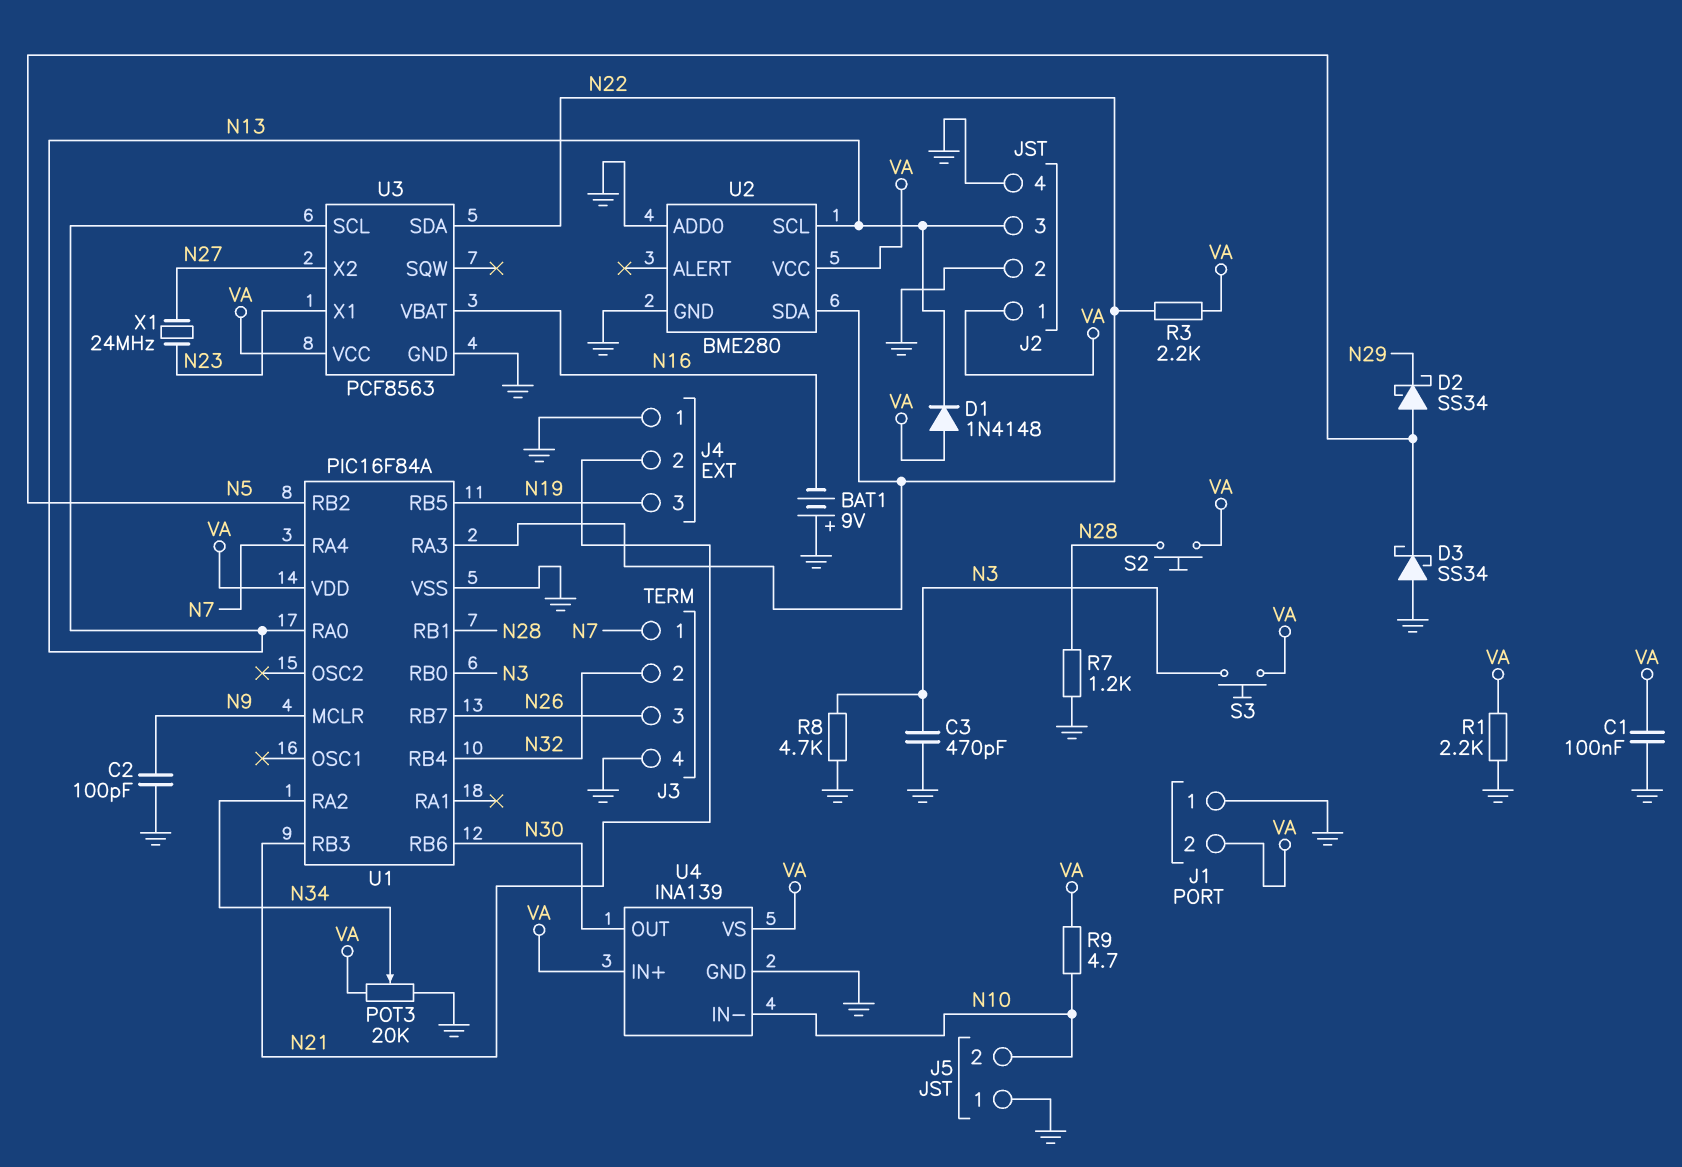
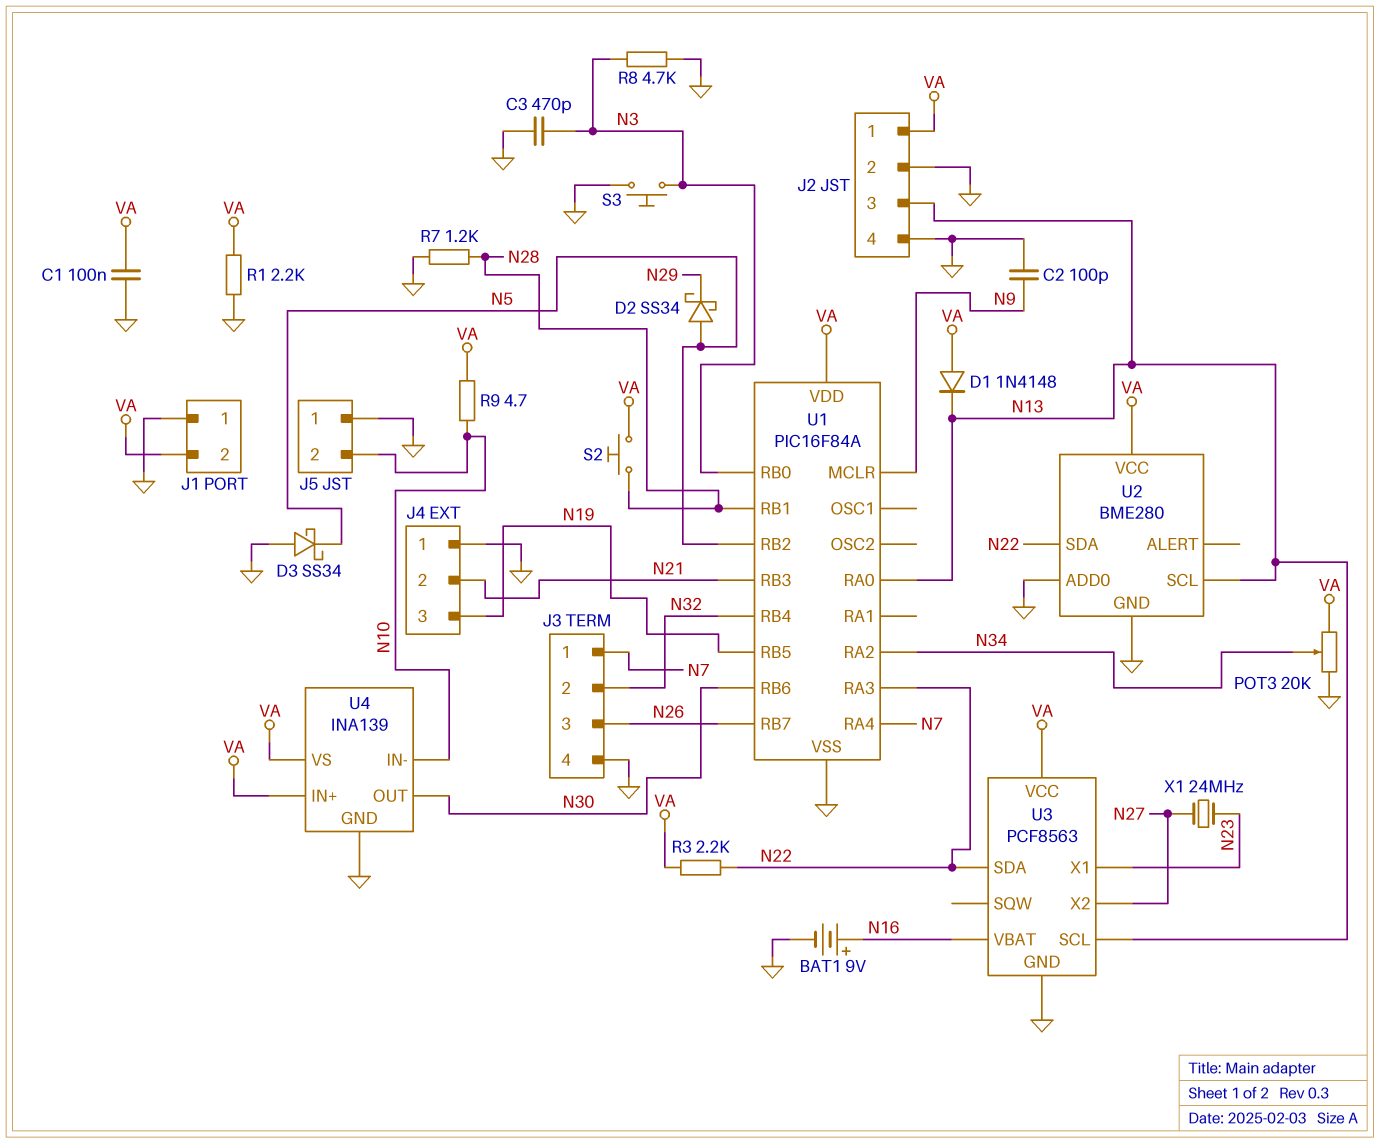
BAT1: 9V (plus GND, minus N16) -> 9V (plus N16, minus GND)
S3: button (N3, VA) -> button (GND, N3)

